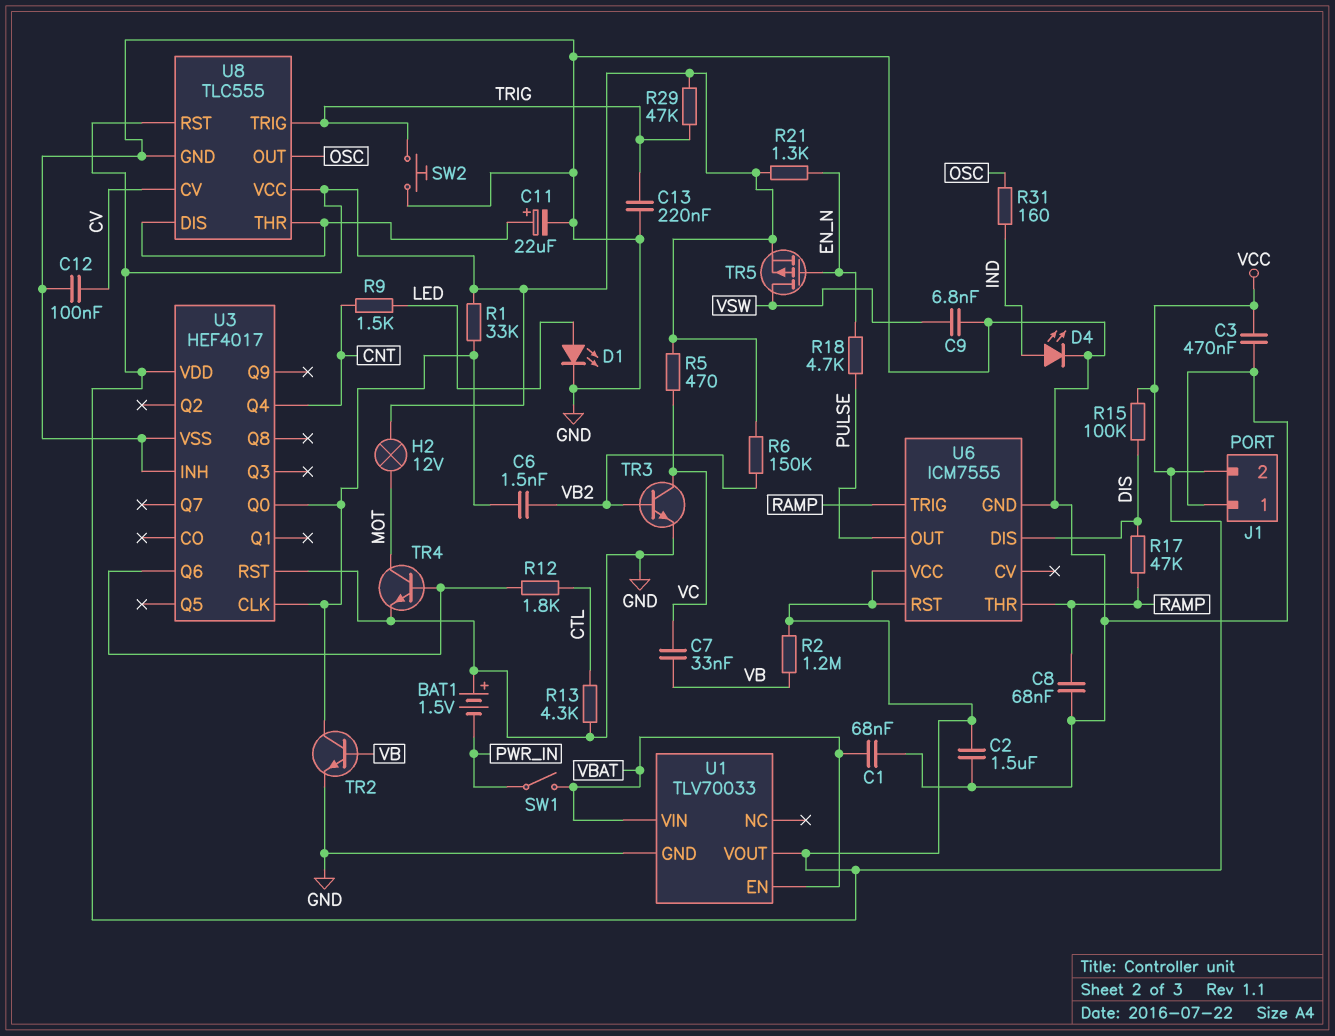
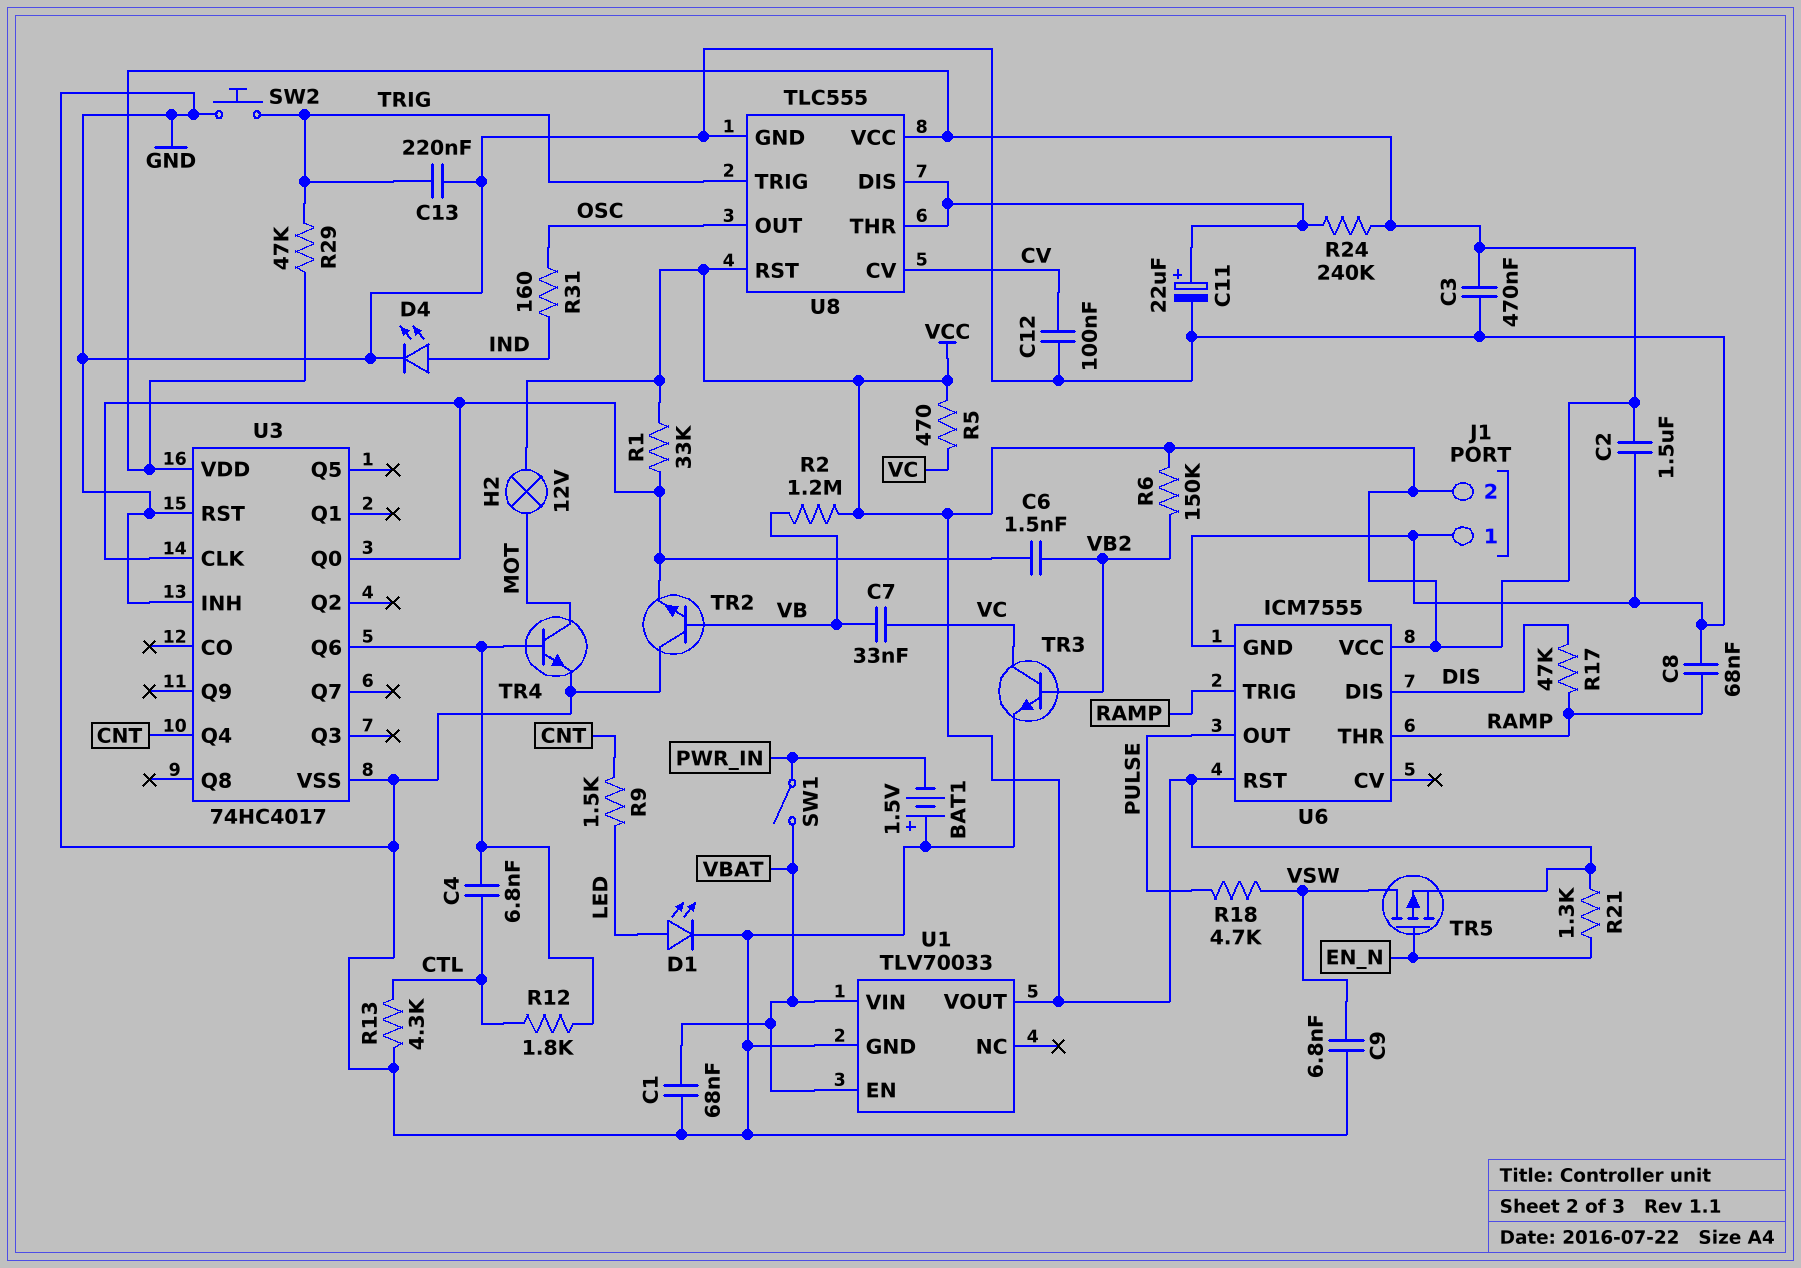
C4: none -> 6.8nF (CTL, U3/Q6)
R15: 100k (DIS, VCC) -> none
R18: 4.7k (EN_N, PULSE) -> 4.7k (PULSE, VSW)
R24: none -> 240k (U8/DIS, VCC)
TR2: NPN (B VB, C U3/CLK, E GND) -> NPN (B VB, C GND, E U3/CLK)
U3: HEF4017 -> 74HC4017

